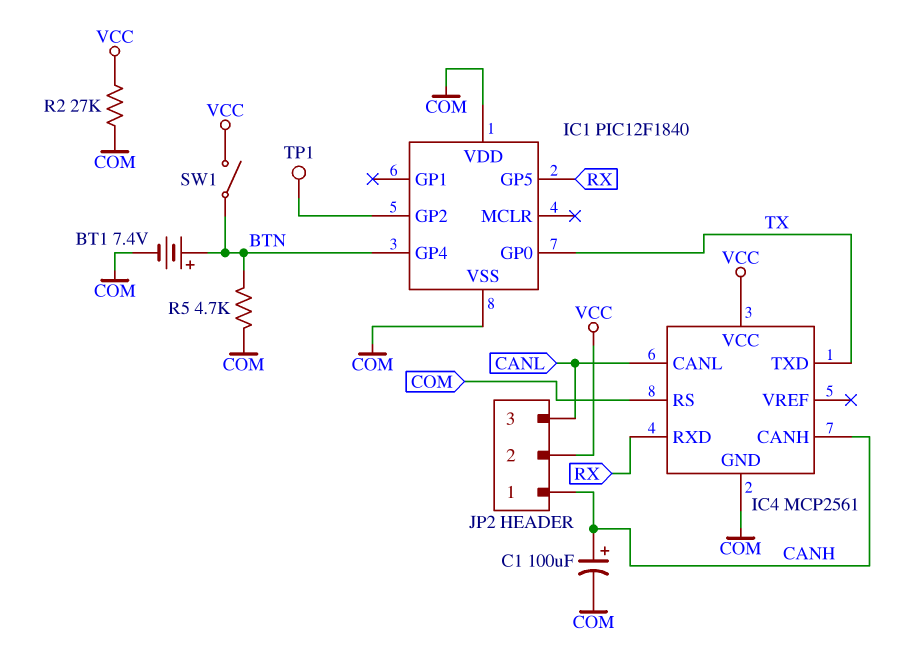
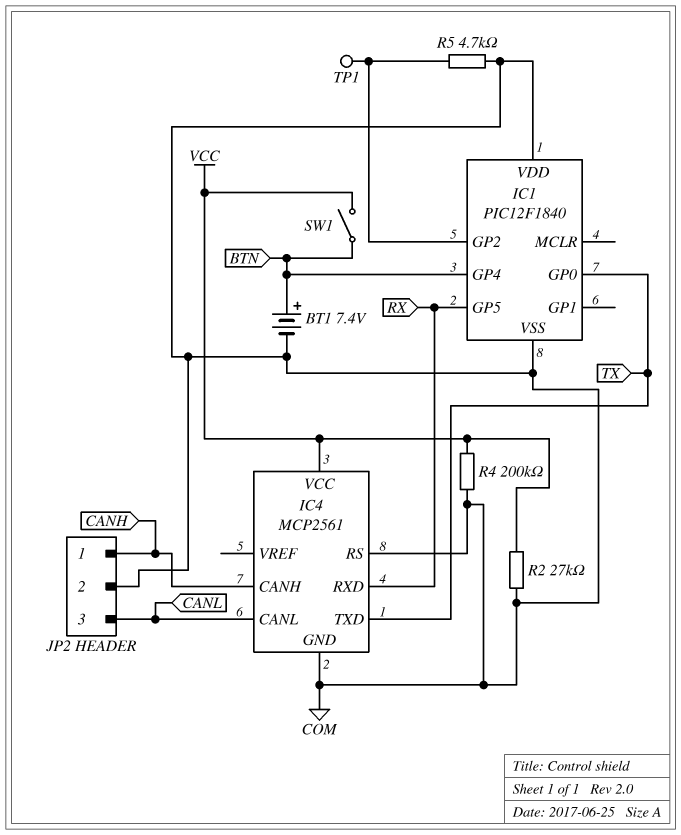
C1: 100uF (plus CANH, minus COM) -> none
JP2 pin 2: VCC -> COM
R4: none -> 200k (COM, VCC)
R5: 4.7k (BTN, COM) -> 4.7k (COM, IC1/GP2)

